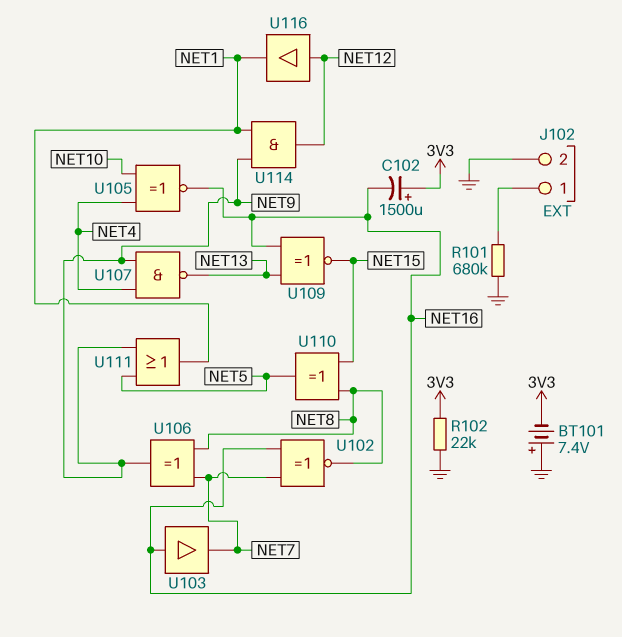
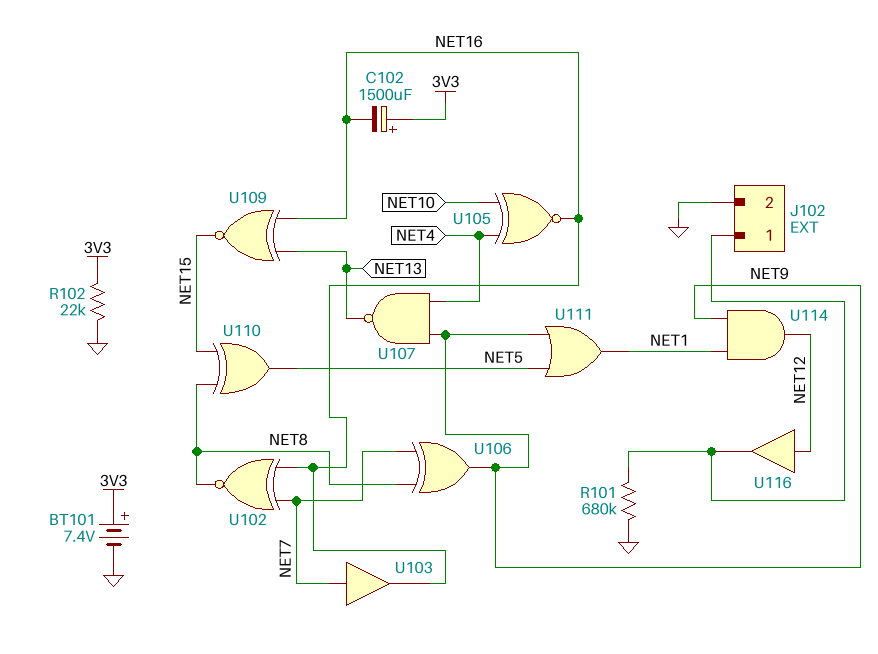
BT101: 7.4V (plus GND, minus 3V3) -> 7.4V (plus 3V3, minus GND)
U103: buffer (in NET16, out NET7) -> buffer (in NET7, out NET16)
U116: buffer (in NET12, out NET1) -> buffer (in NET12, out J102/1)

